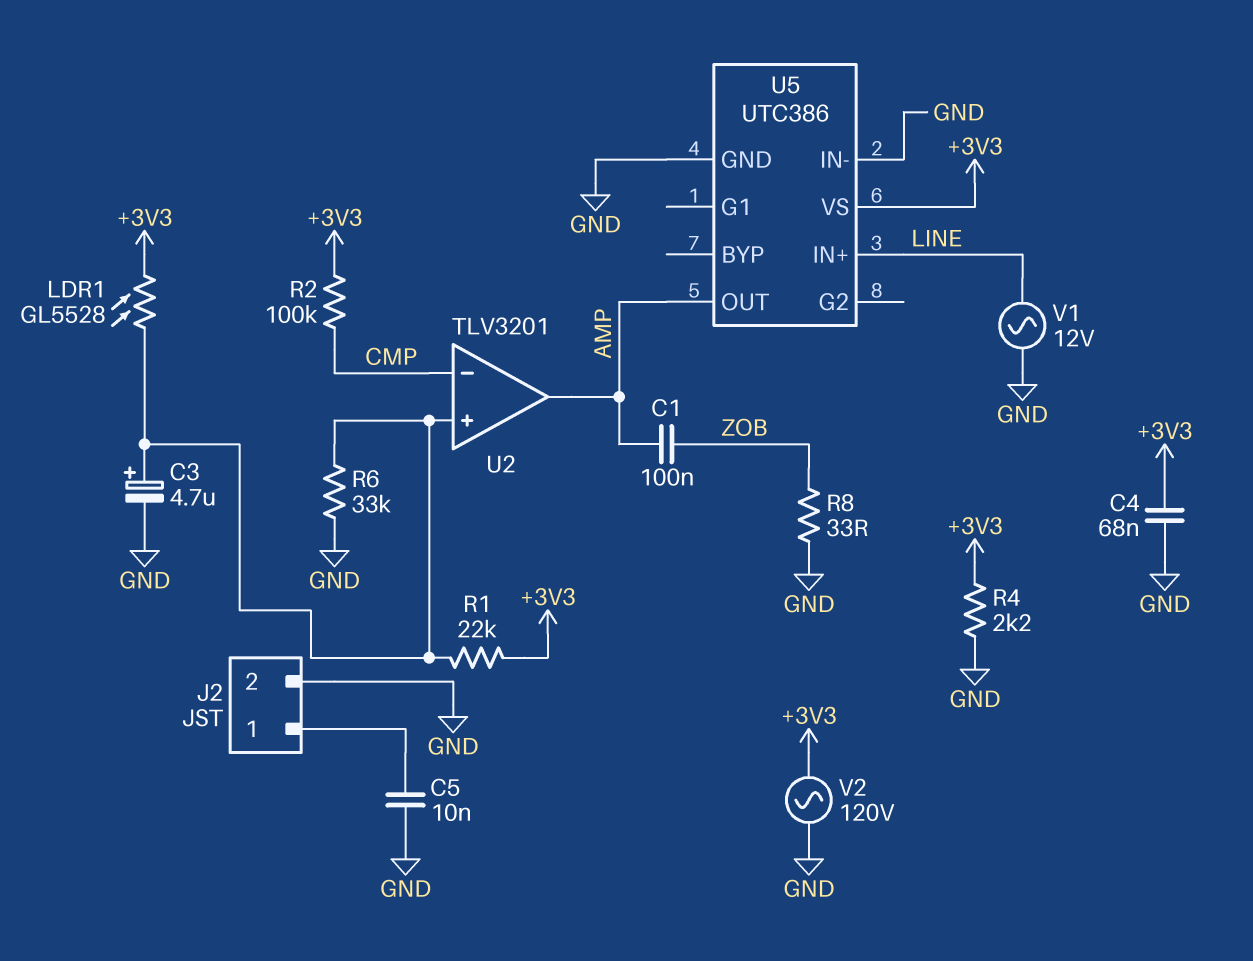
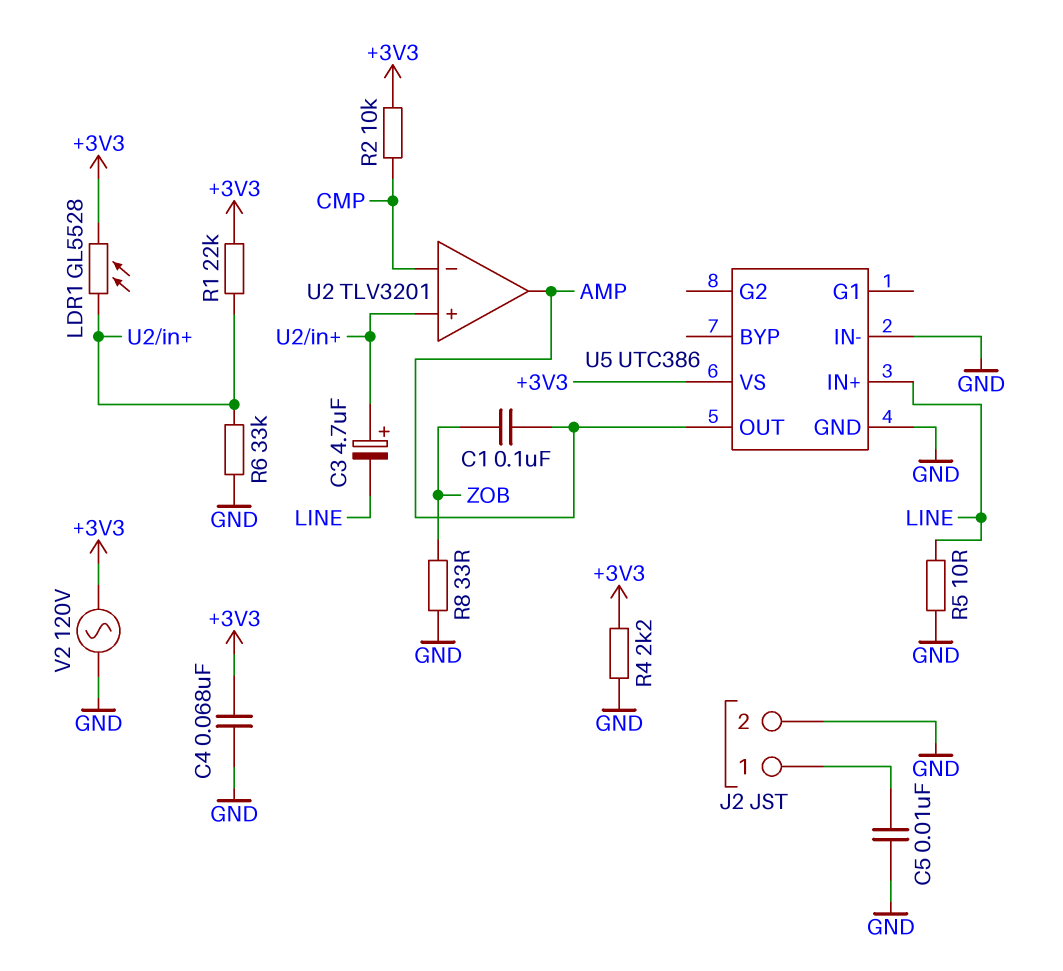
C3: 4.7uF (plus U2/in+, minus GND) -> 4.7uF (plus U2/in+, minus LINE)
R2: 100k (+3V3, CMP) -> 10k (+3V3, CMP)
R5: none -> 10 (GND, LINE)
V1: AC 12V (GND, LINE) -> none

